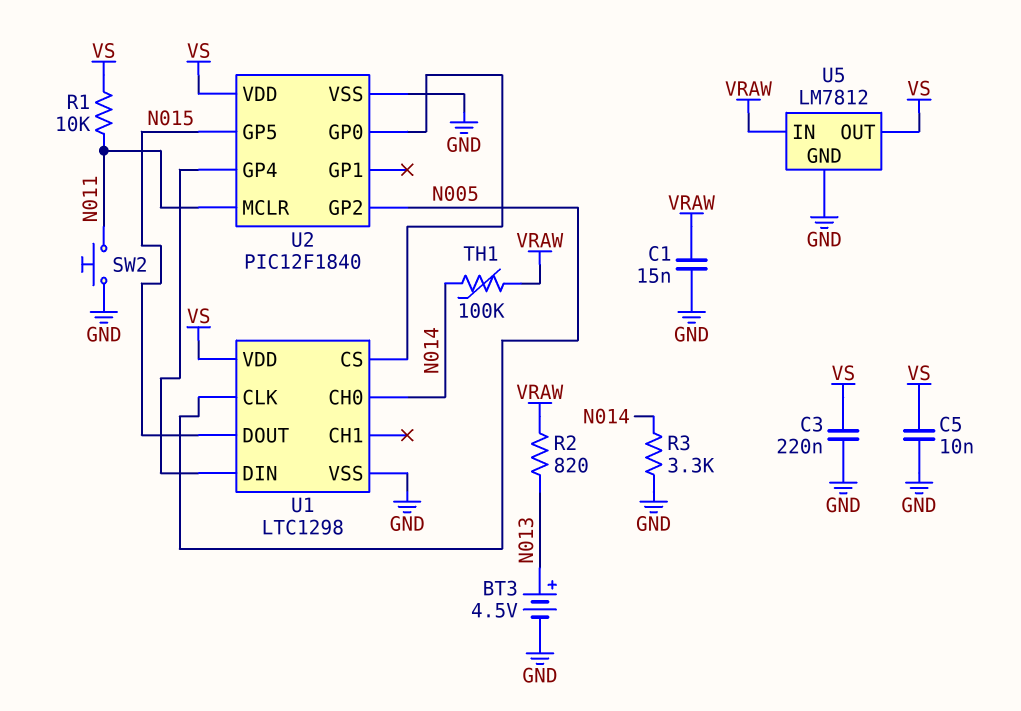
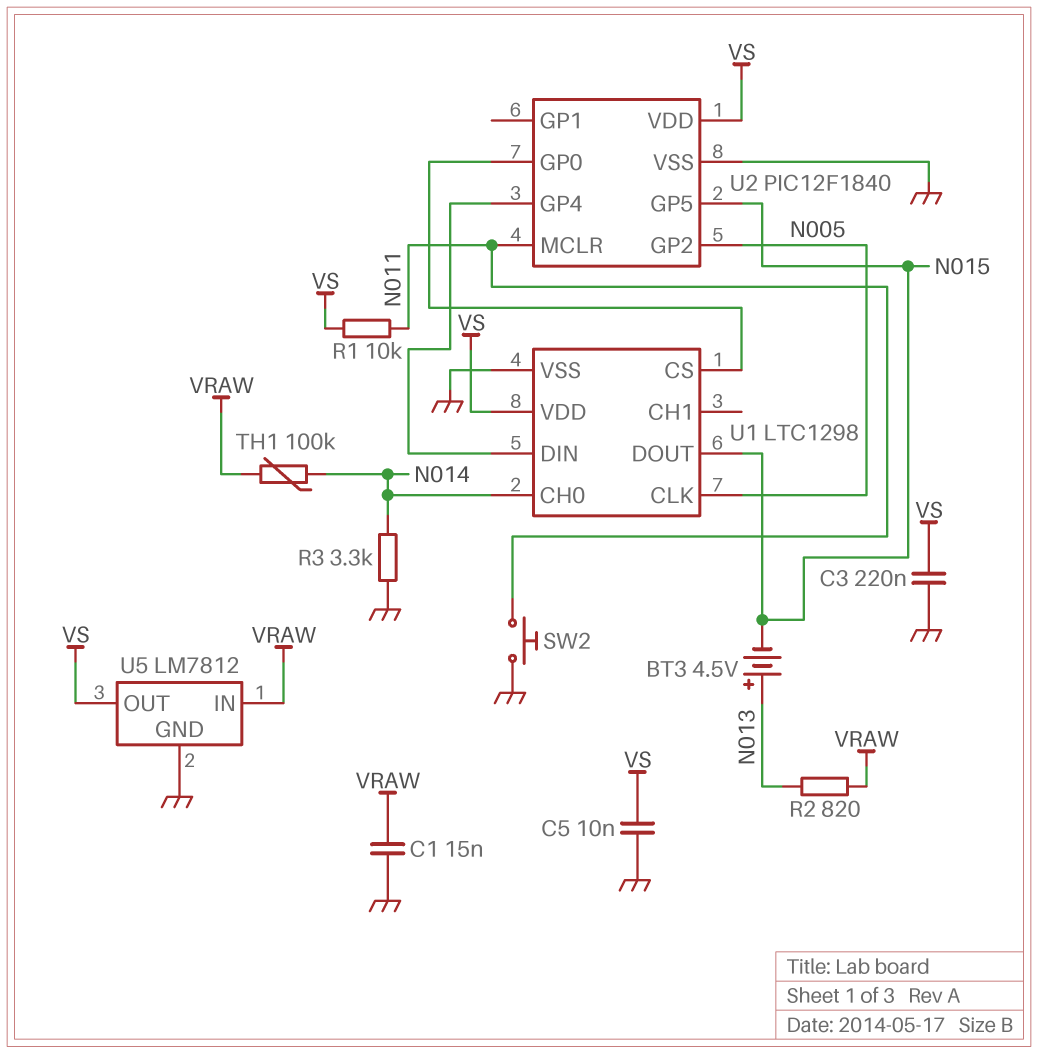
BT3: 4.5V (plus N013, minus GND) -> 4.5V (plus N013, minus N015)

